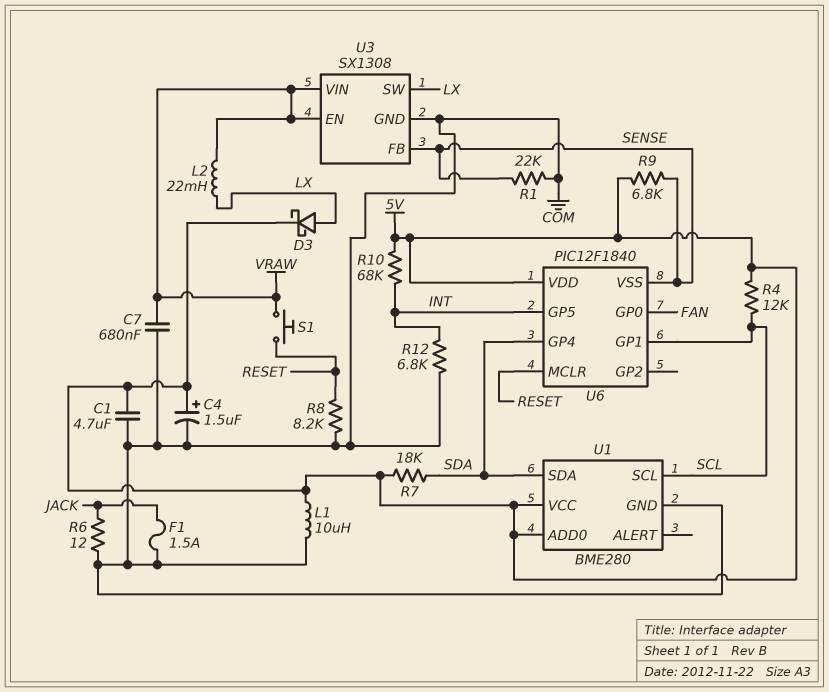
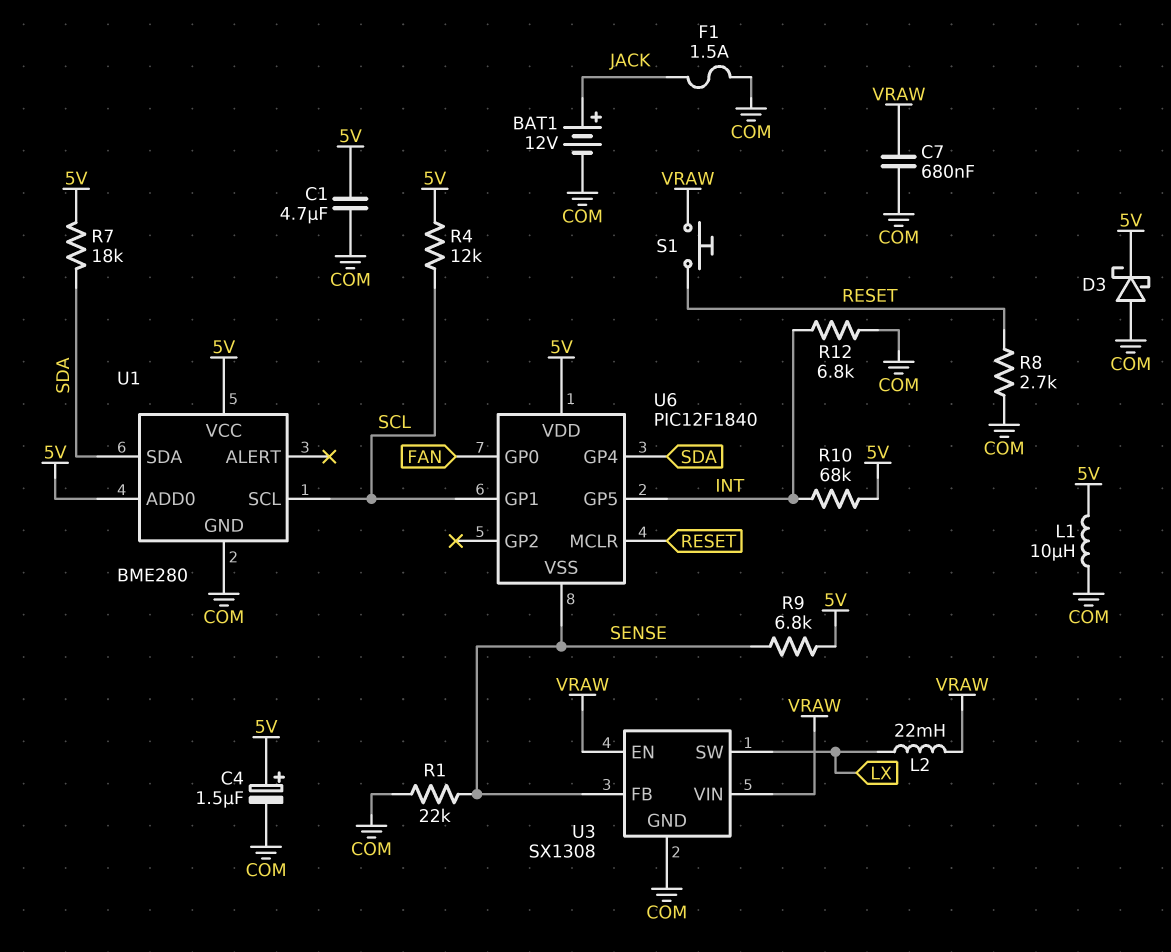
BAT1: none -> 12V (plus JACK, minus COM)
D3: schottky (A LX, K 5V) -> schottky (A COM, K 5V)
R6: 12 (COM, JACK) -> none
R8: 8.2k (COM, RESET) -> 2.7k (COM, RESET)

